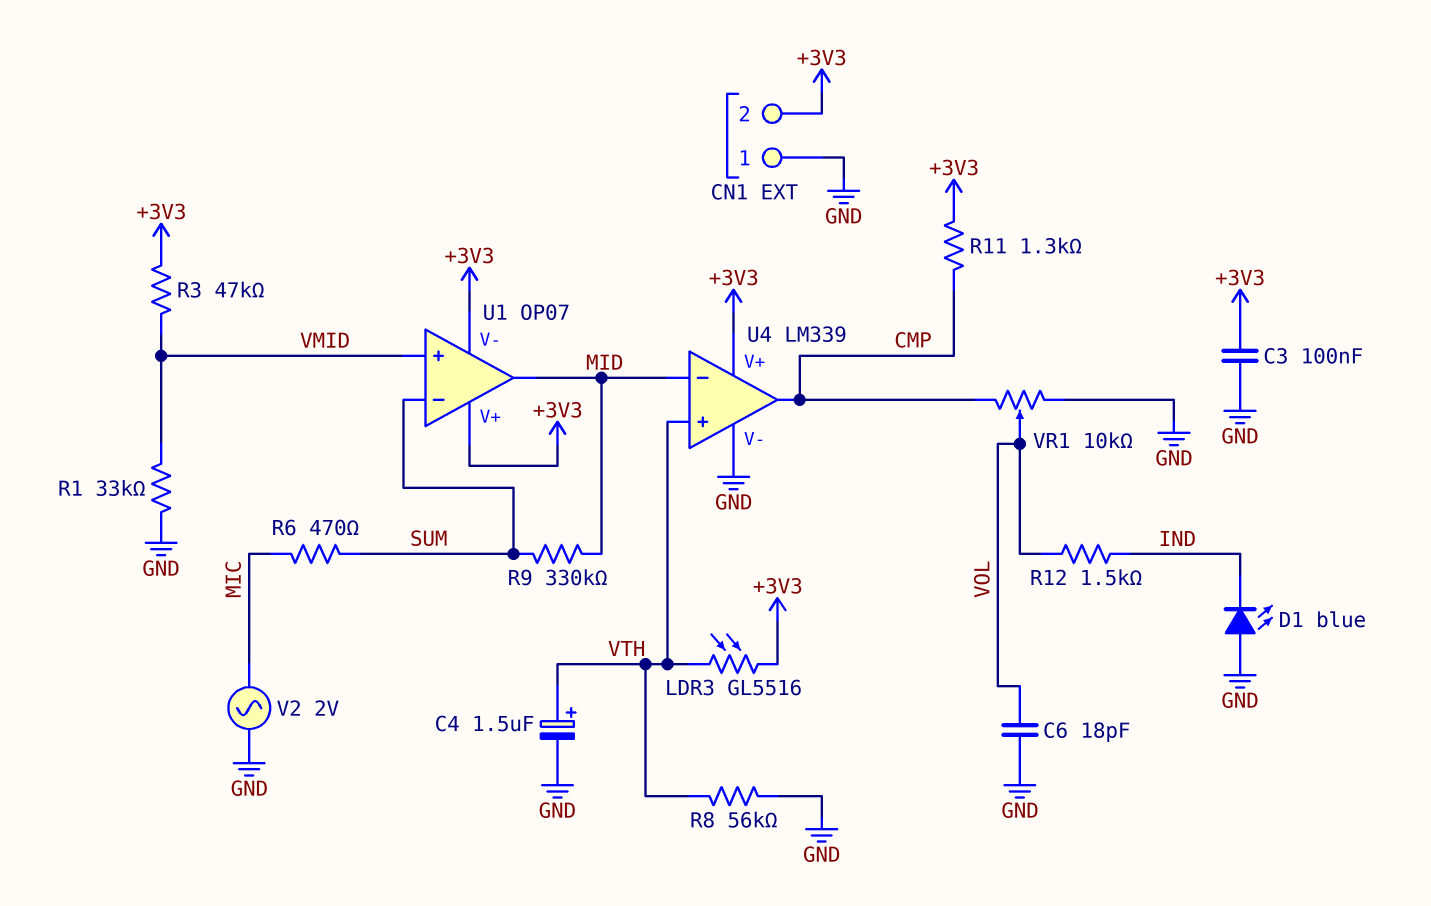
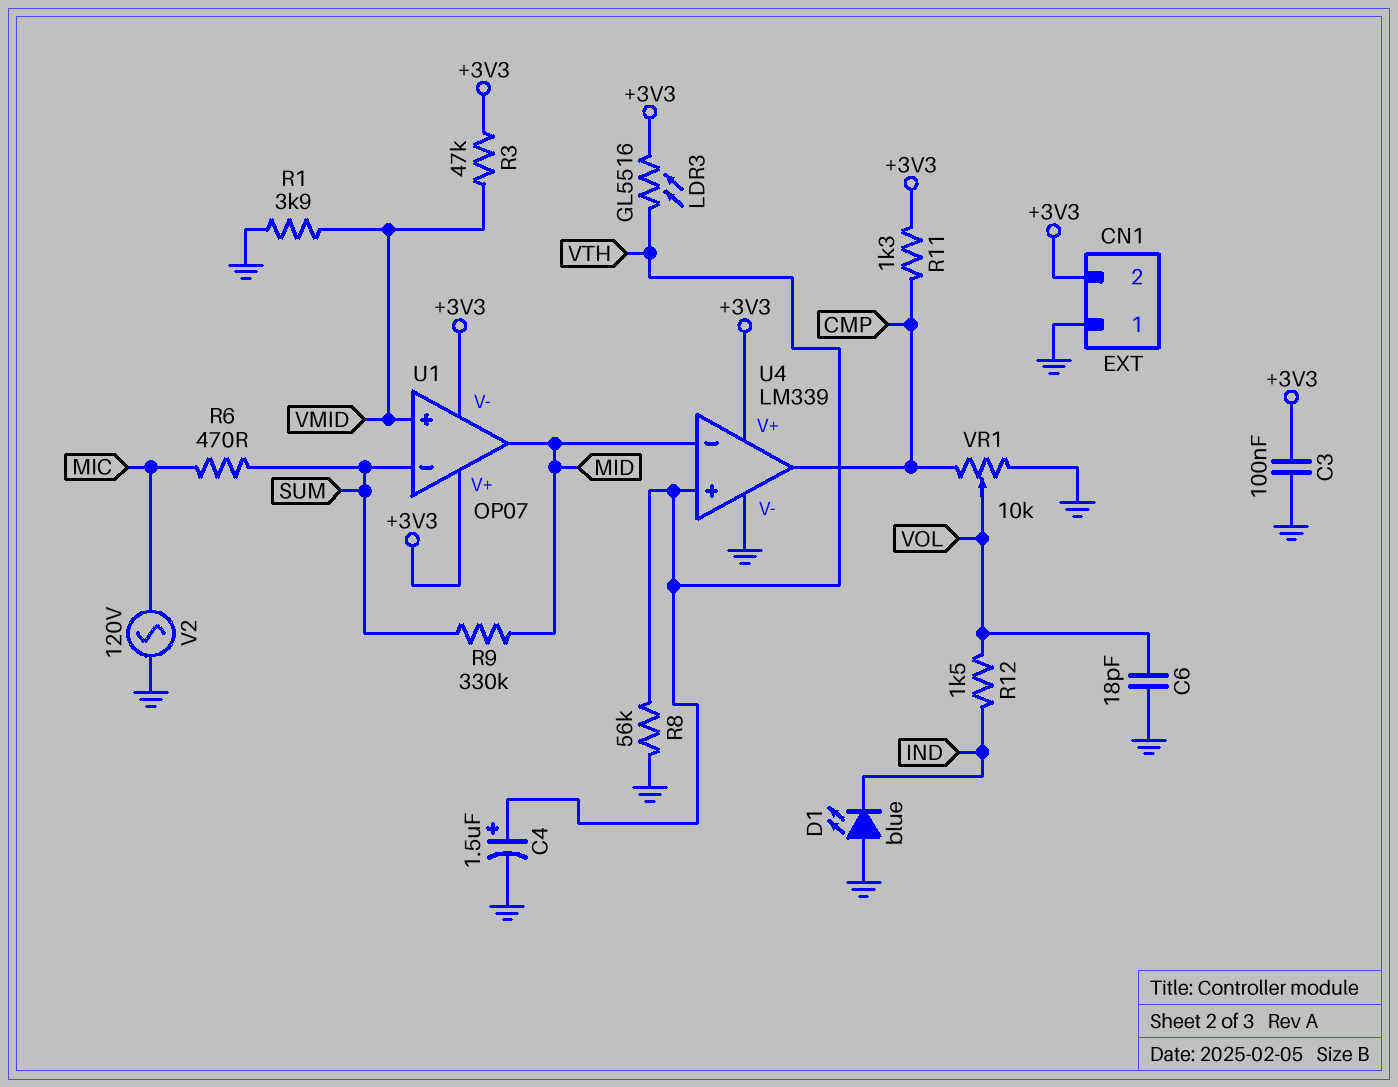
R1: 33k (GND, VMID) -> 3.9k (GND, VMID)
V2: AC 2V (GND, MIC) -> AC 120V (GND, MIC)

